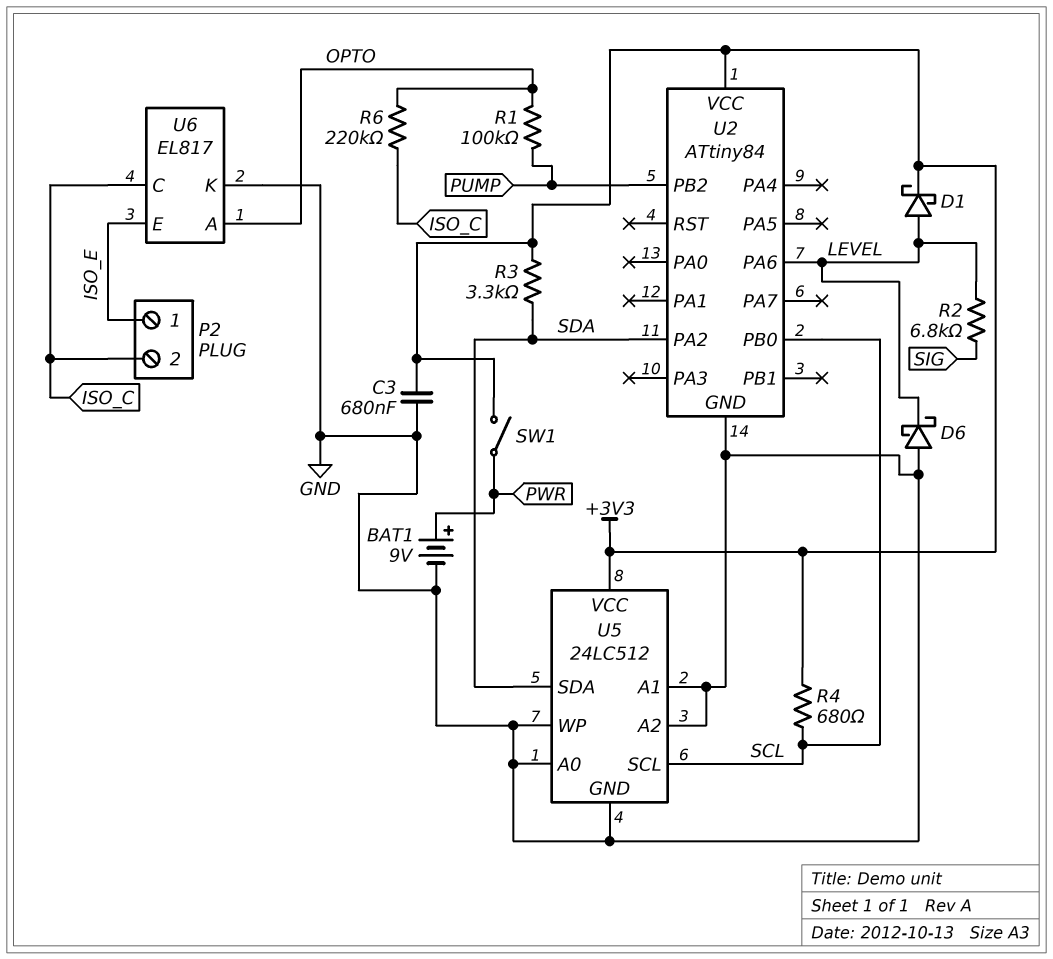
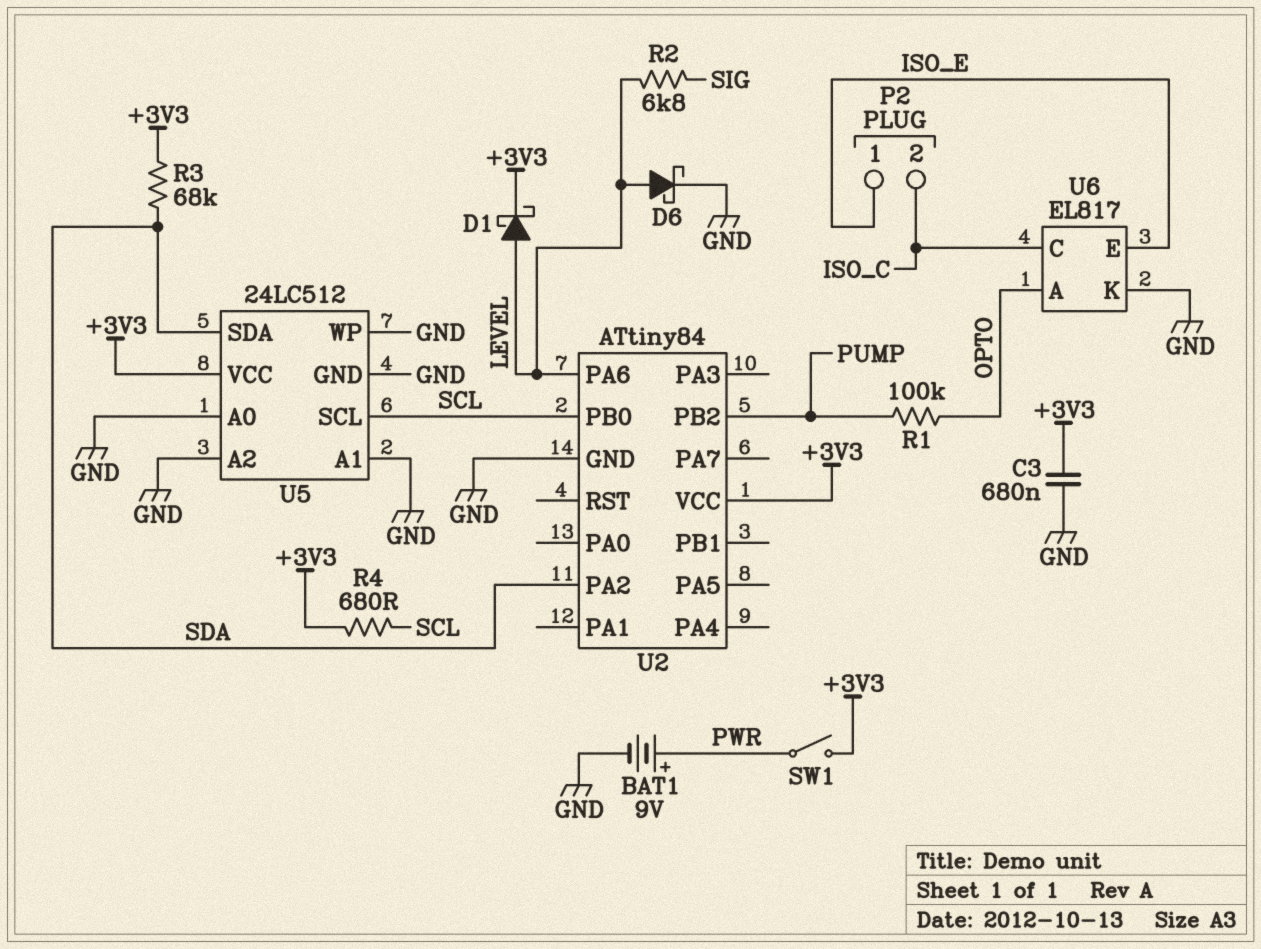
D6: schottky (A GND, K LEVEL) -> schottky (A LEVEL, K GND)
R3: 3.3k (+3V3, SDA) -> 68k (+3V3, SDA)
R6: 220k (ISO_C, OPTO) -> none

